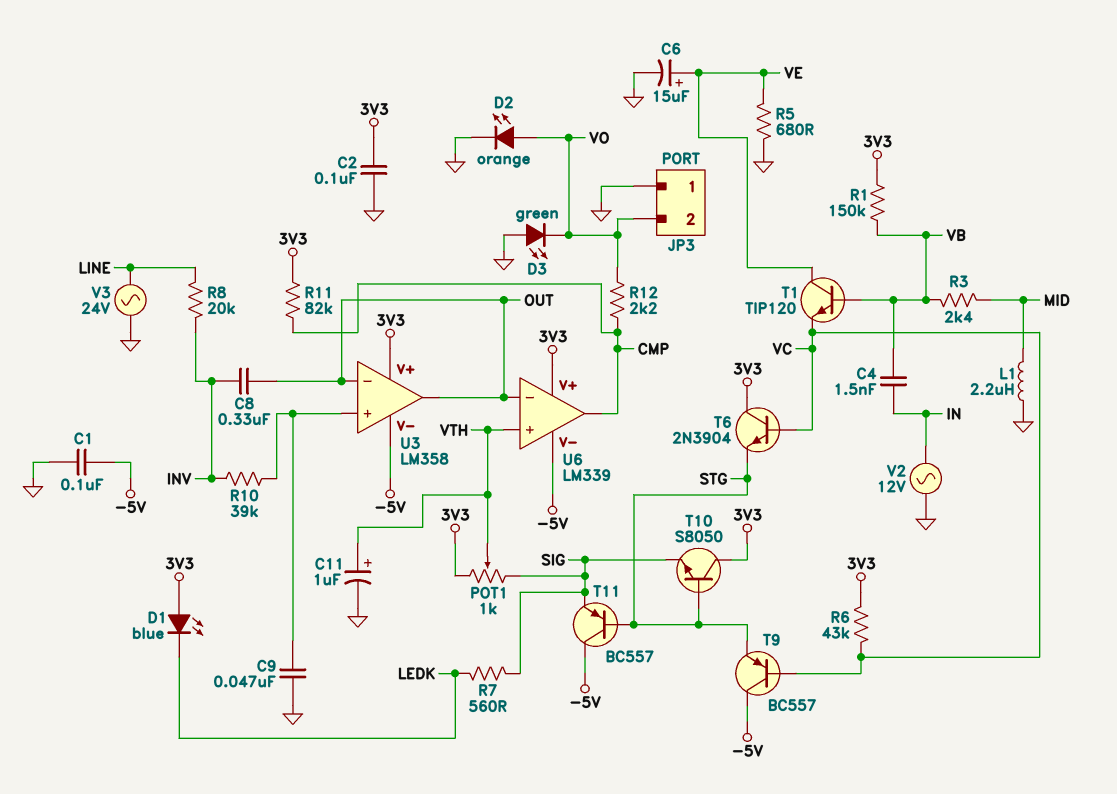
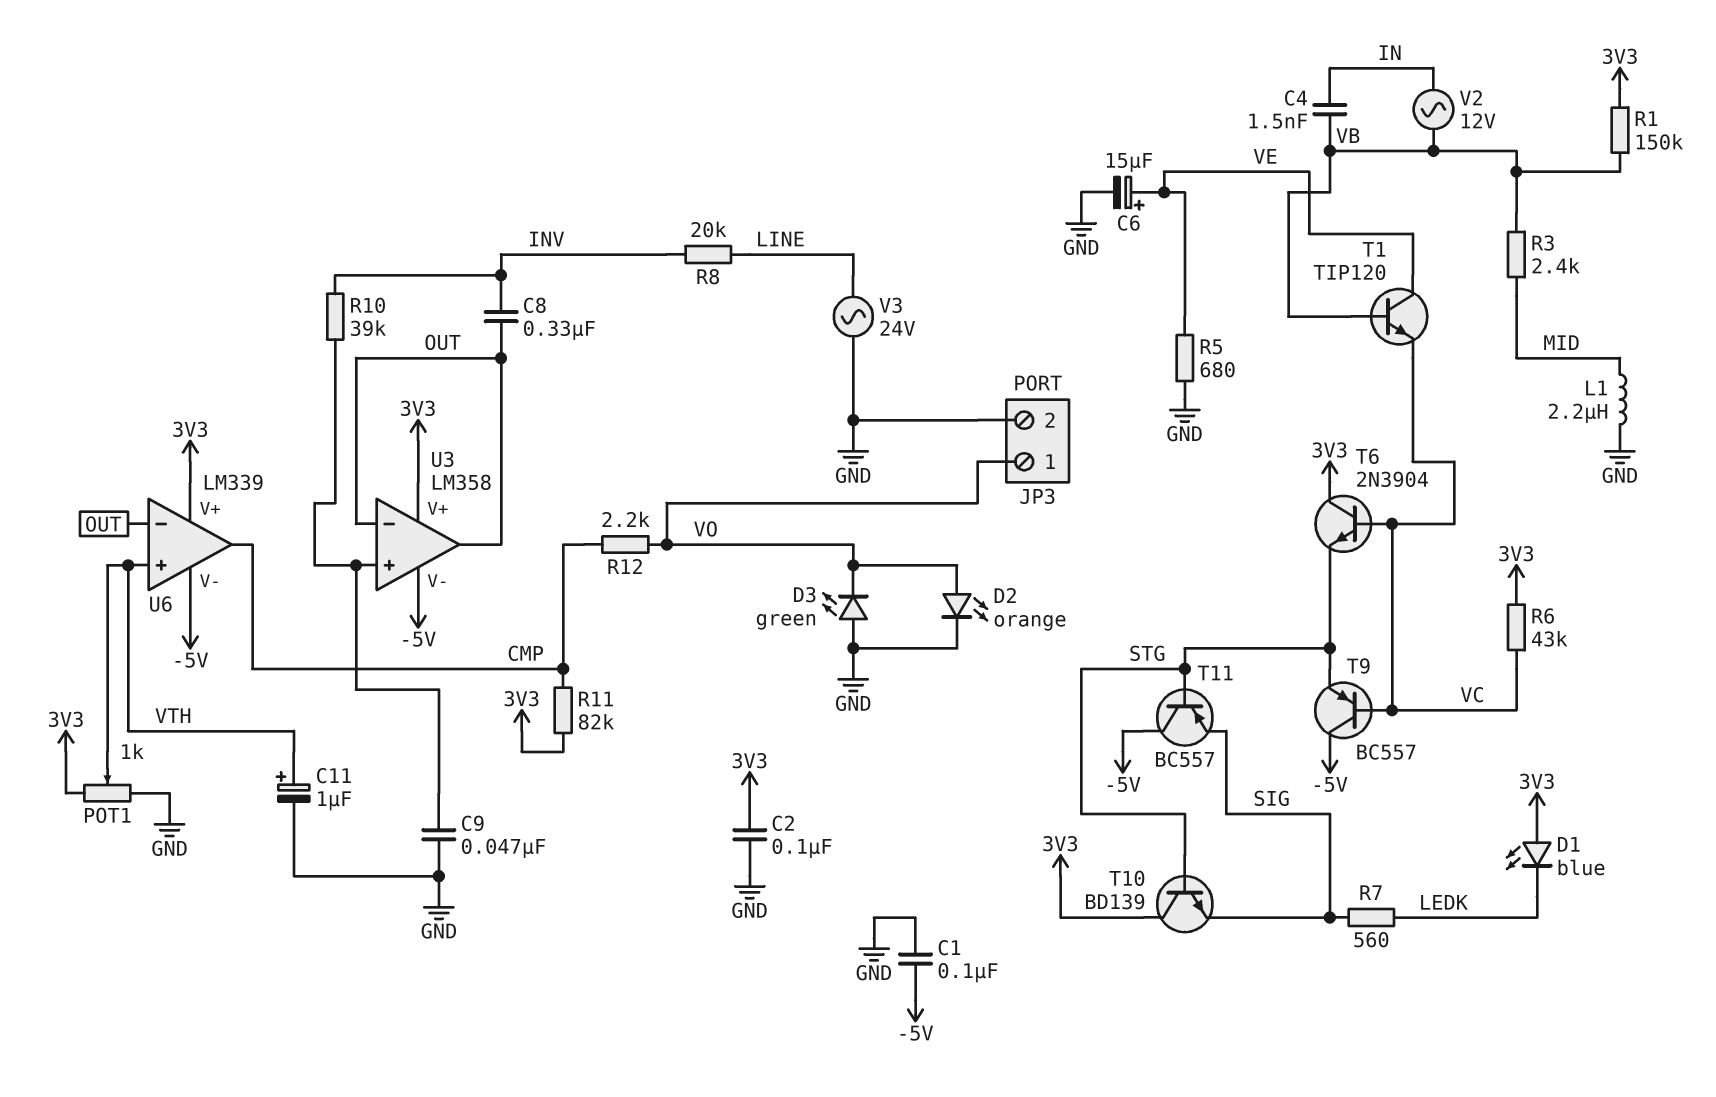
JP3 pin 1: GND -> VO
JP3 pin 2: VO -> GND
POT1: 1k (3V3, SIG, wiper VTH) -> 1k (3V3, GND, wiper VTH)
T10: NPN S8050 (B STG, C 3V3, E SIG) -> NPN BD139 (B STG, C 3V3, E SIG)
V2: AC 12V (GND, IN) -> AC 12V (IN, VB)

